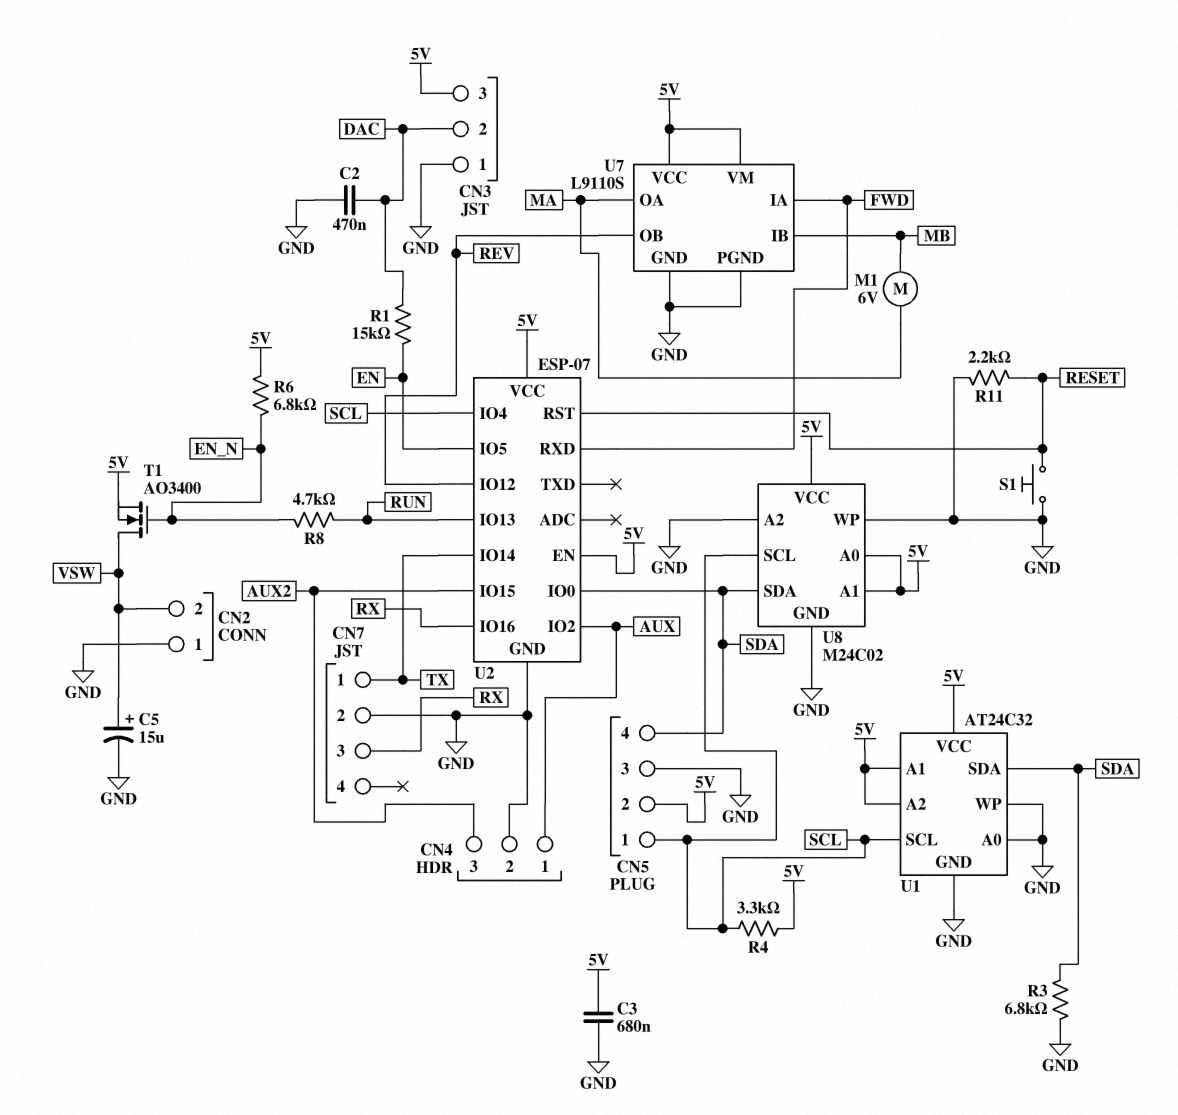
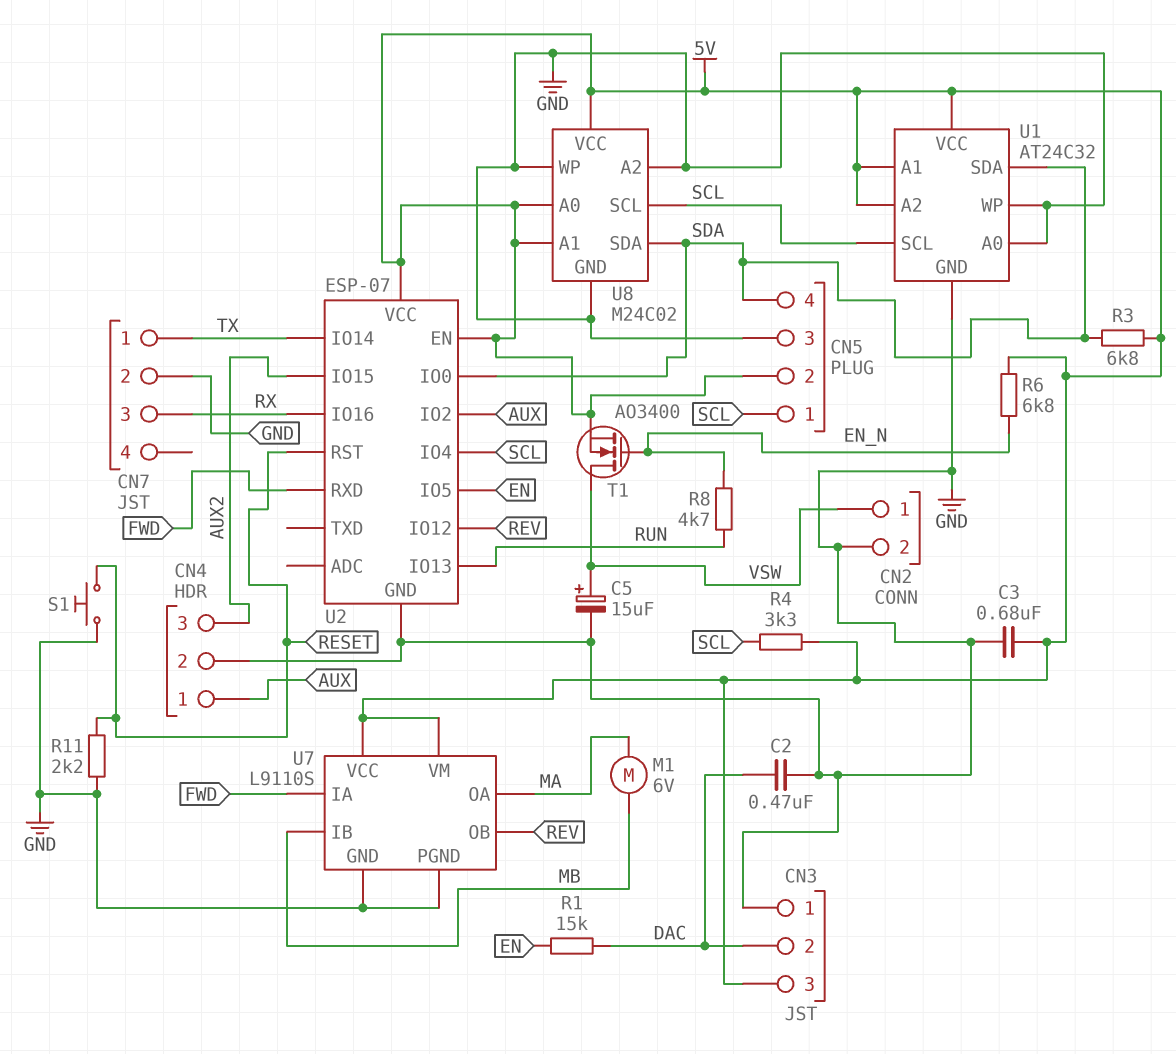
CN2 pin 1: GND -> VSW
CN2 pin 2: VSW -> GND
R3: 6.8k (GND, SDA) -> 6.8k (5V, SDA)

